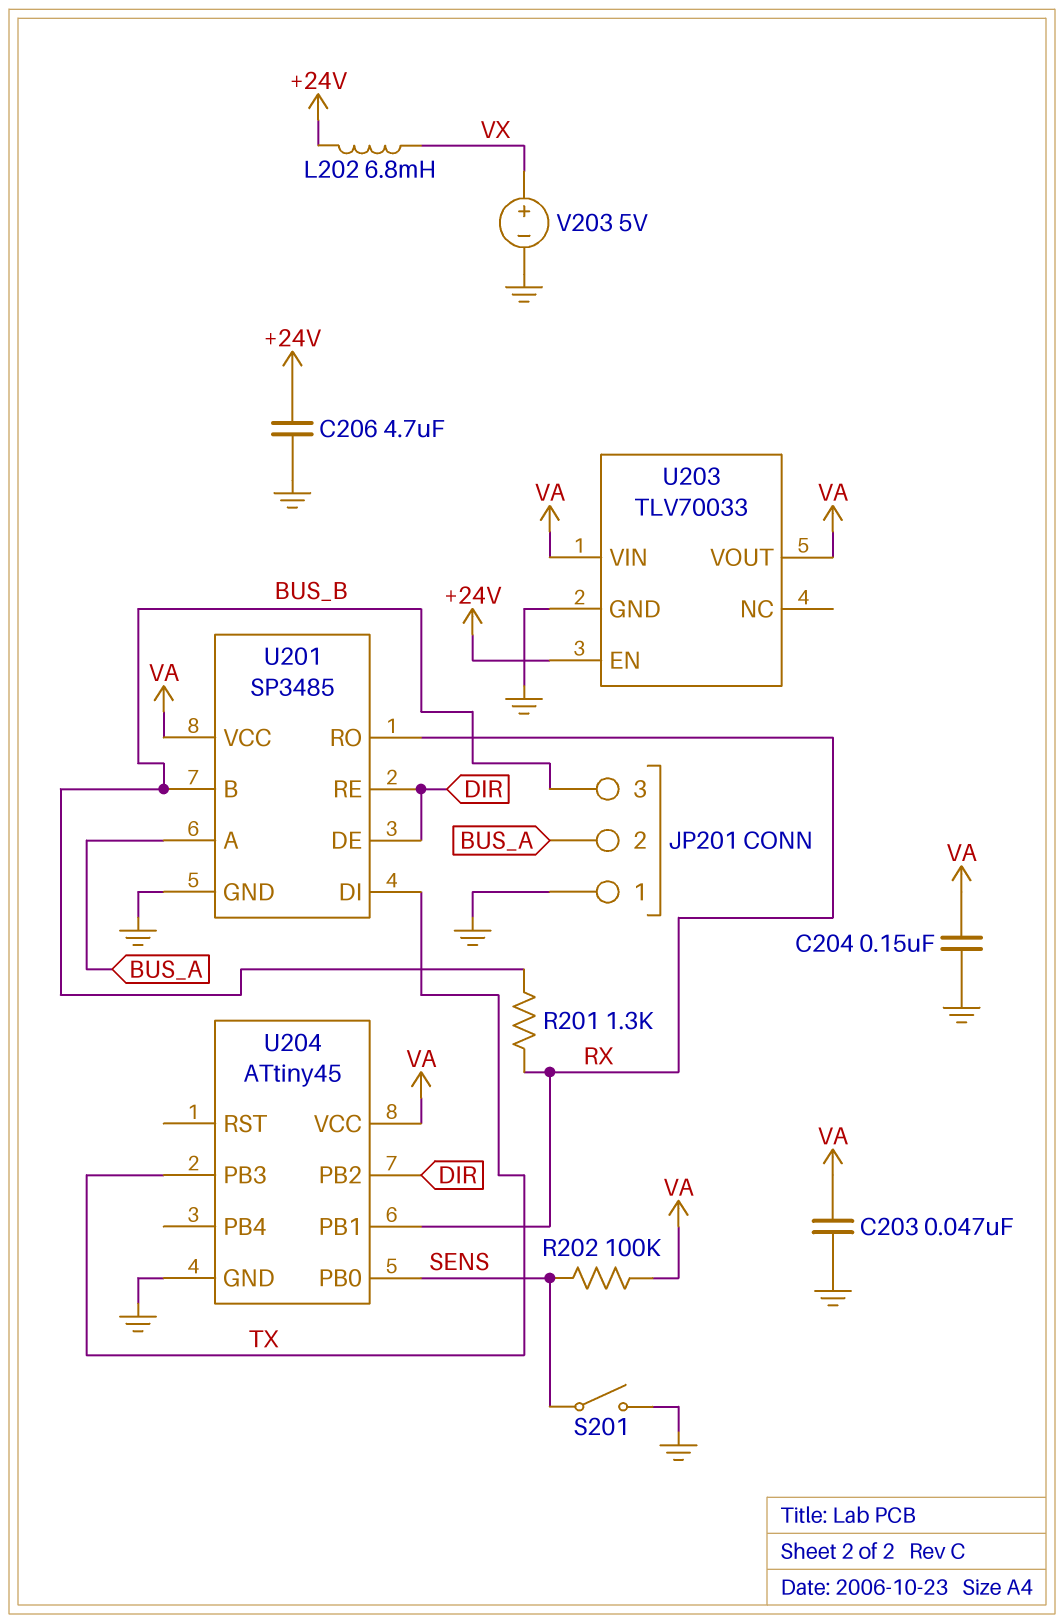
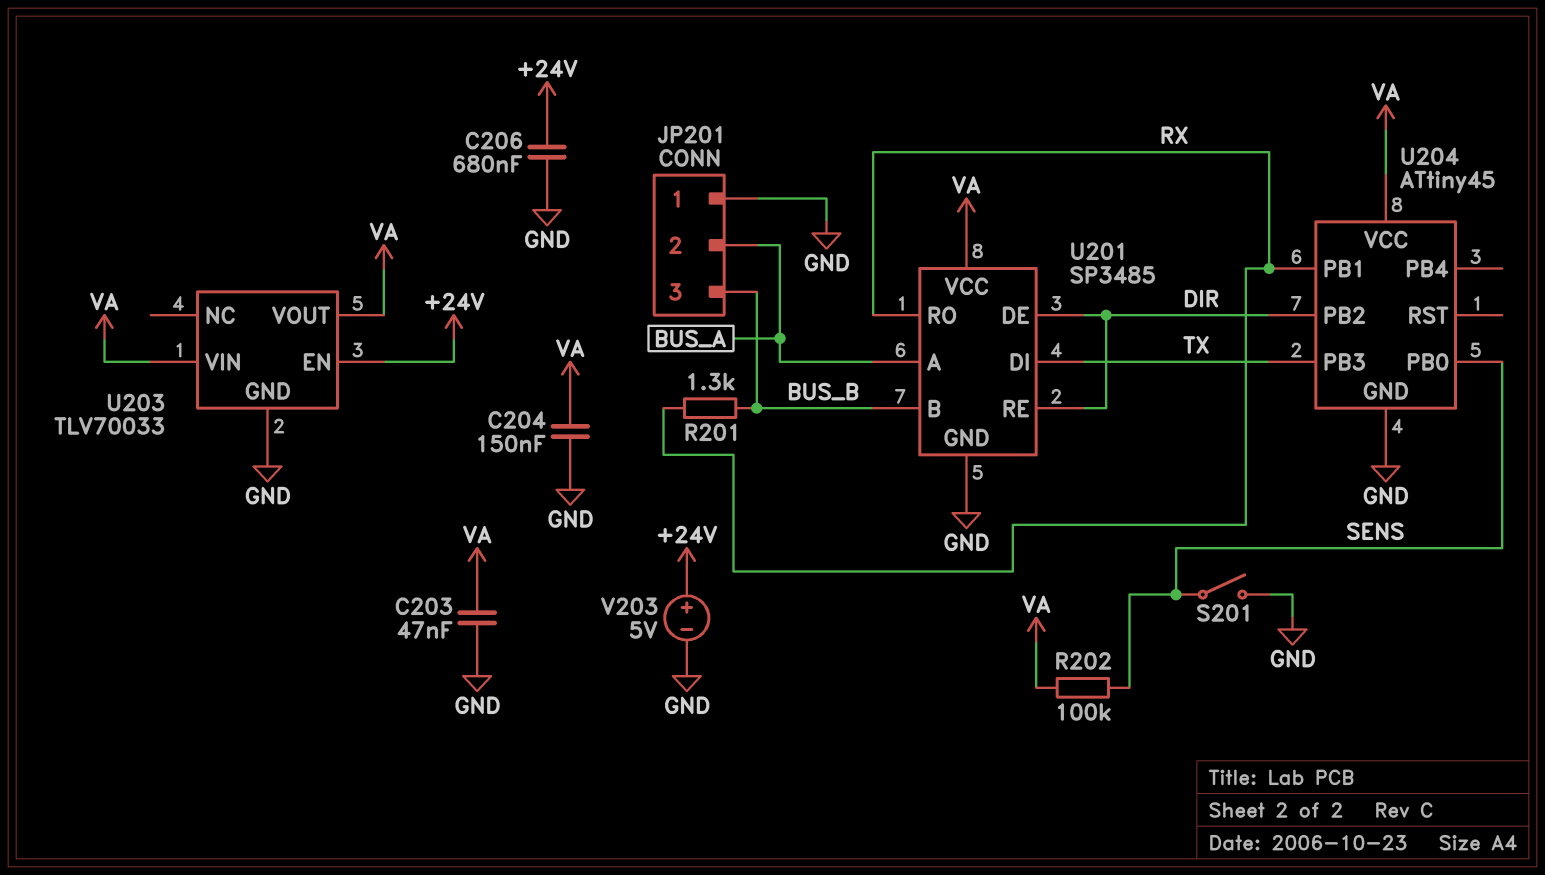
C206: 4.7uF (+24V, GND) -> 680nF (+24V, GND)
L202: 6.8mH (+24V, VX) -> none
V203: 5V (plus VX, minus GND) -> 5V (plus +24V, minus GND)

